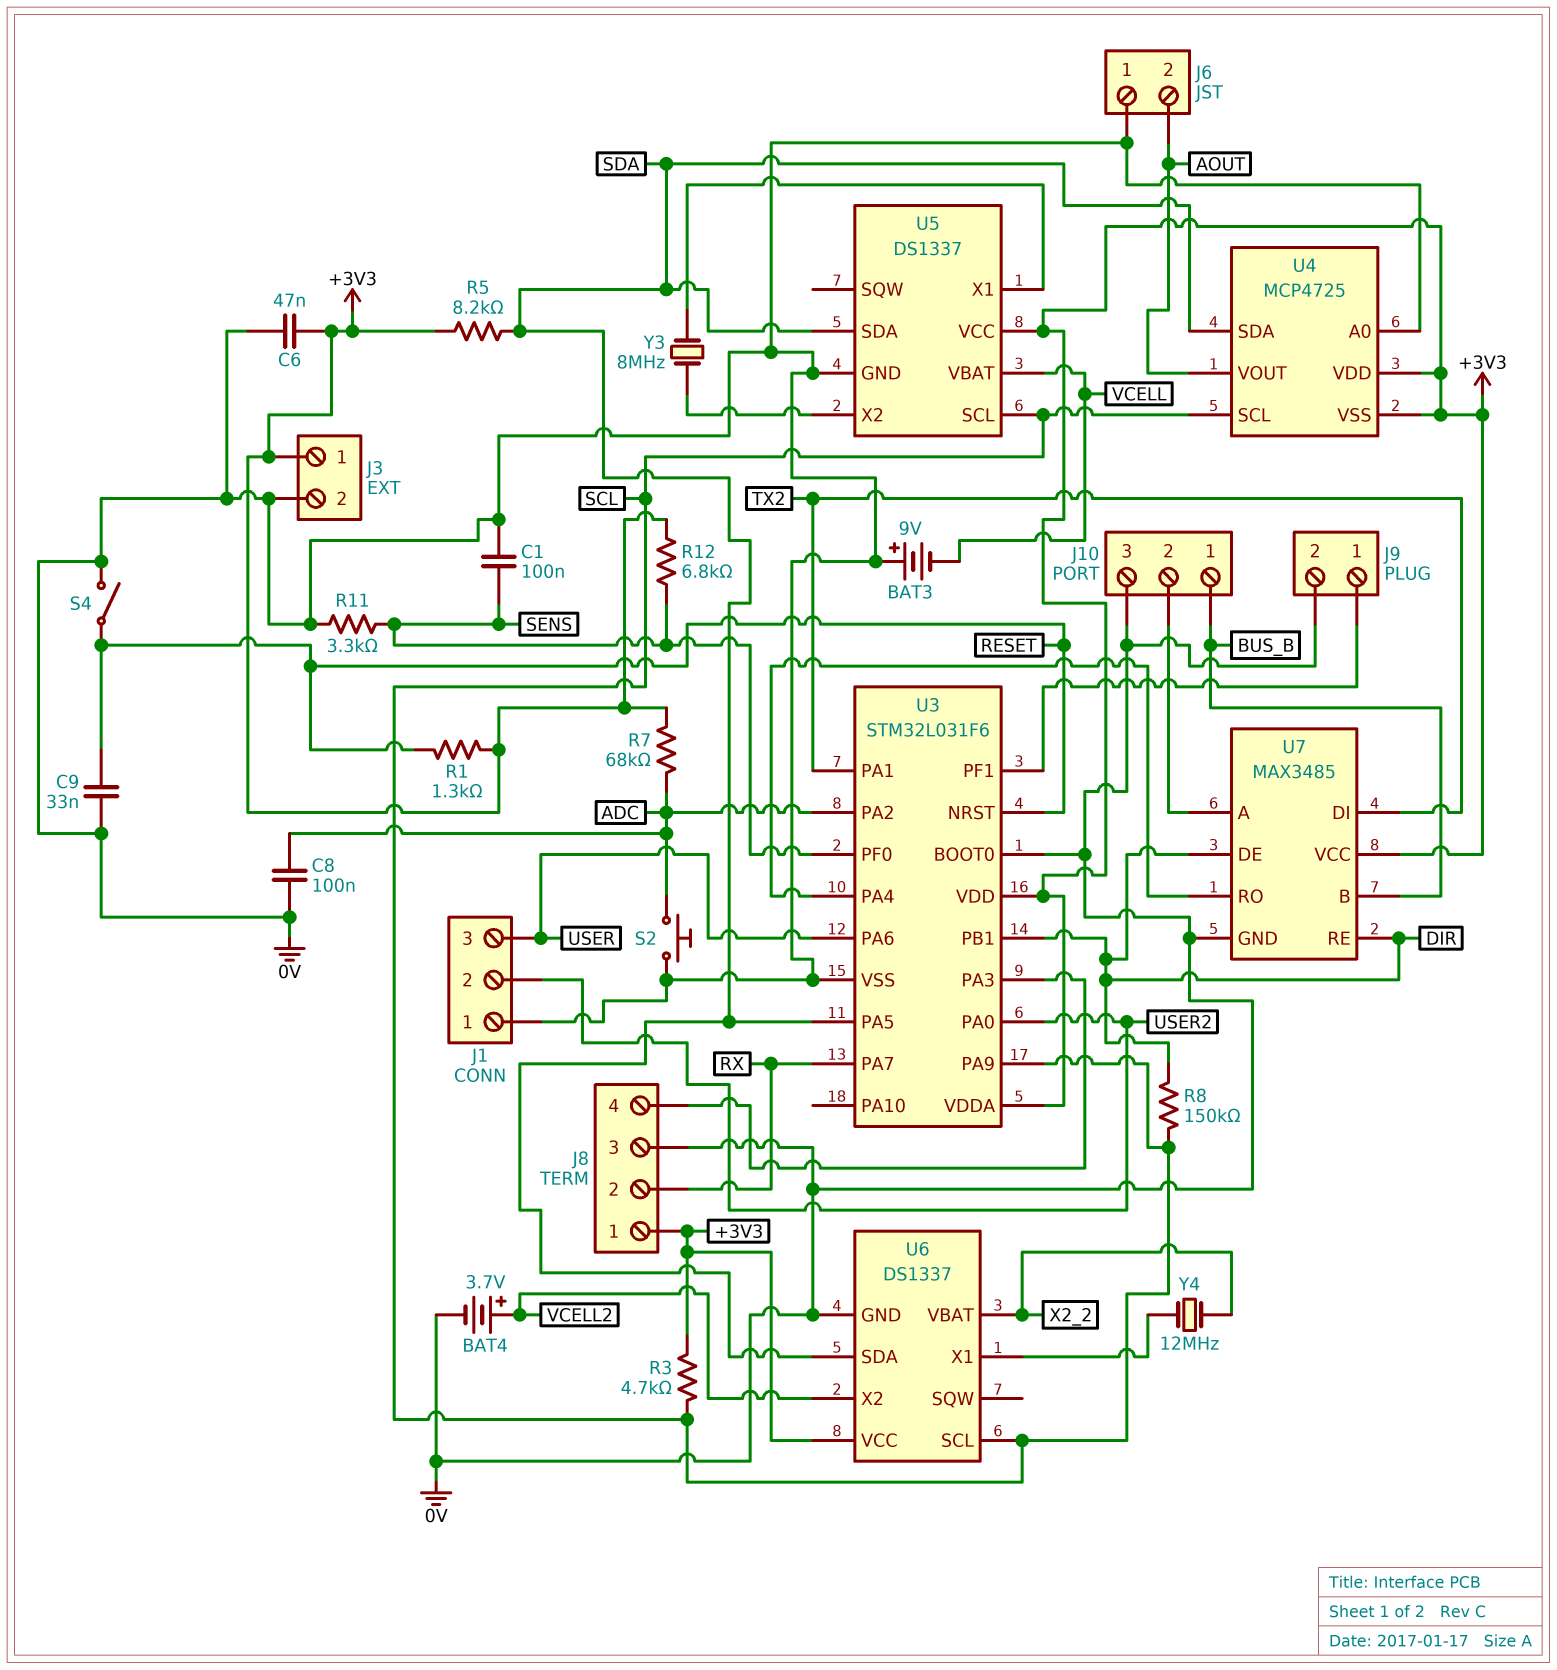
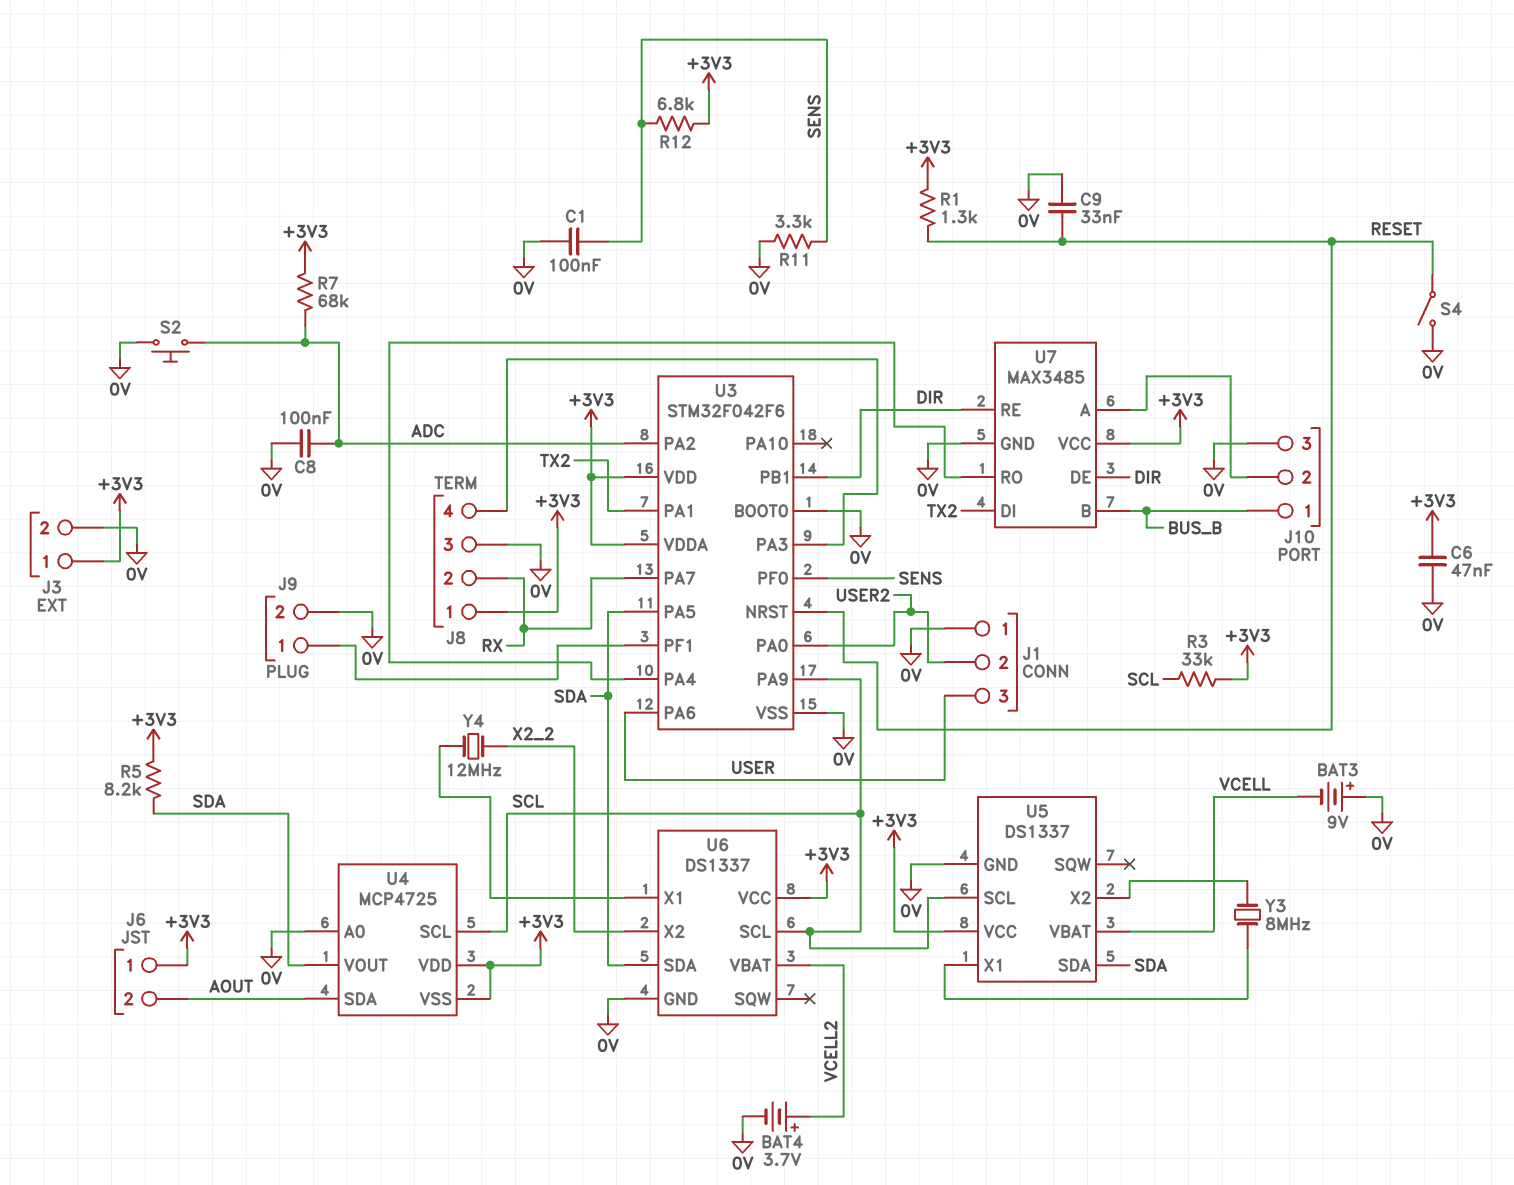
J6 pin 1: 0V -> +3V3
R3: 4.7k (+3V3, SCL) -> 33k (+3V3, SCL)
R8: 150k (DIR, SCL) -> none
U3: STM32L031F6 -> STM32F042F6
U4 pin SDA: SDA -> AOUT
U4 pin VOUT: AOUT -> SDA
U6 pin VBAT: X2_2 -> VCELL2
U6 pin X2: VCELL2 -> X2_2

